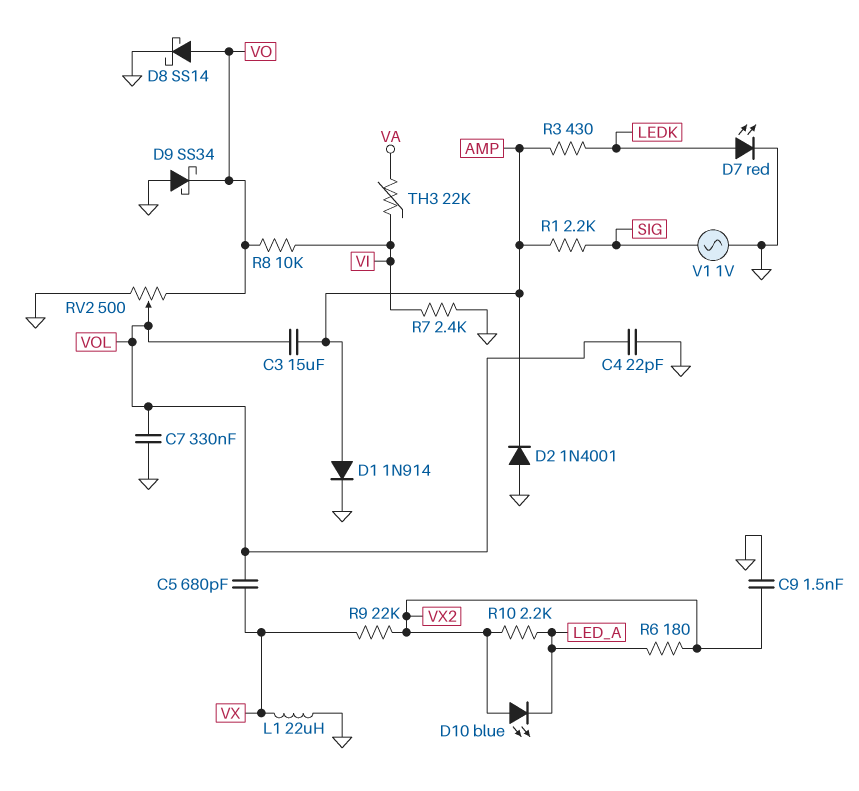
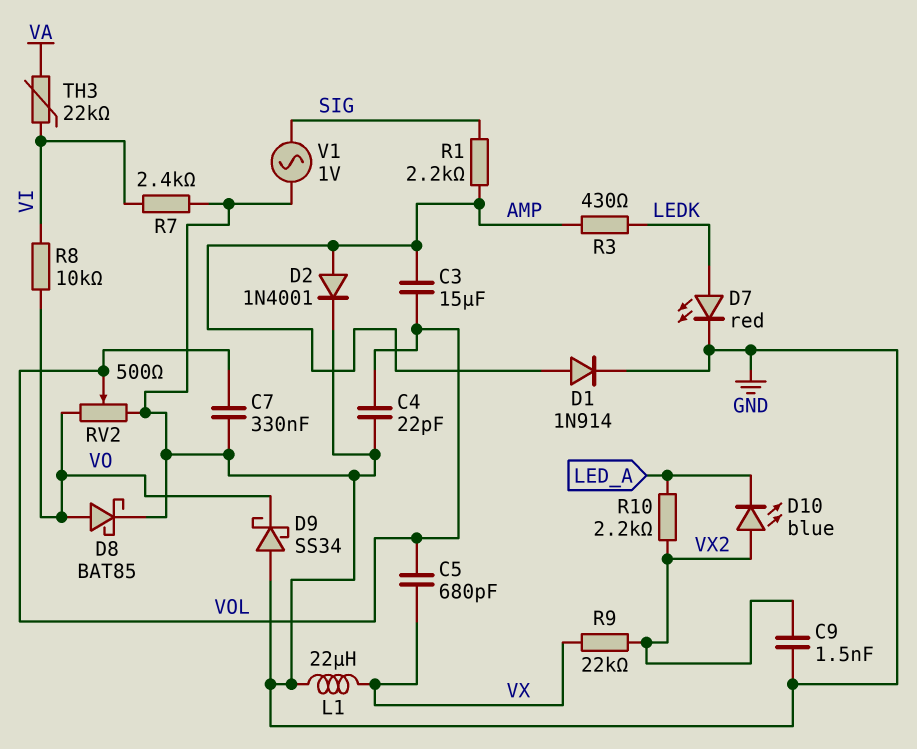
D2: diode 1N4001 (A GND, K AMP) -> diode 1N4001 (A AMP, K GND)
D8: schottky SS14 (A VO, K GND) -> schottky BAT85 (A VO, K GND)
R6: 180 (LED_A, VX2) -> none

